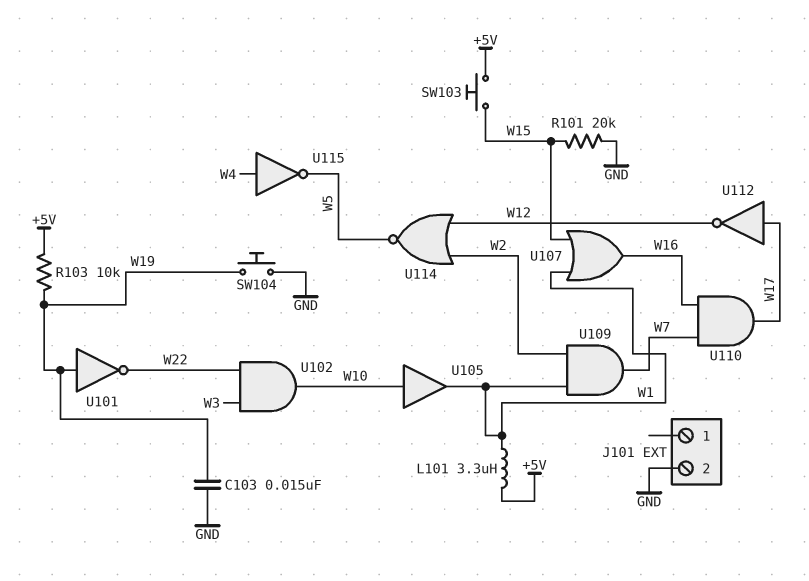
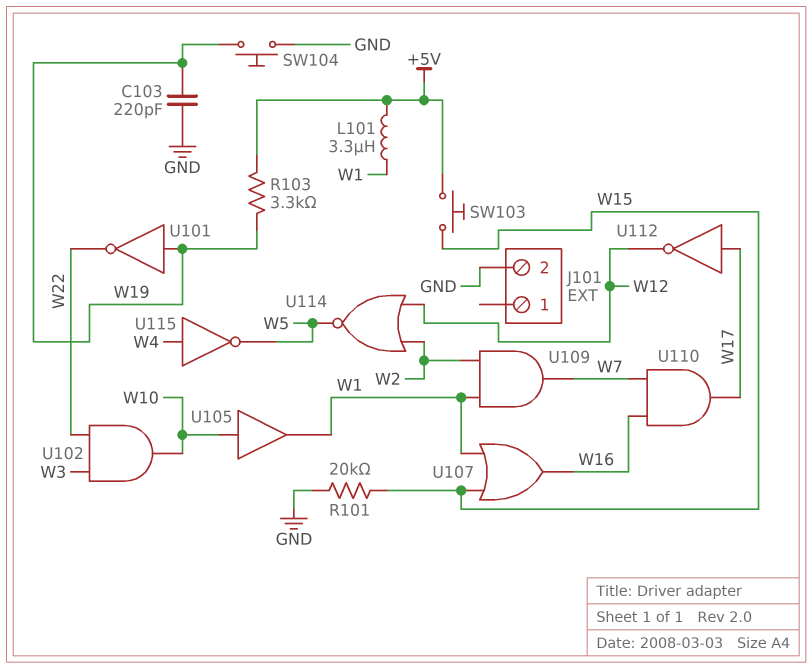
C103: 15nF (GND, W19) -> 220pF (GND, W19)
R103: 10k (+5V, W19) -> 3.3k (+5V, W19)

